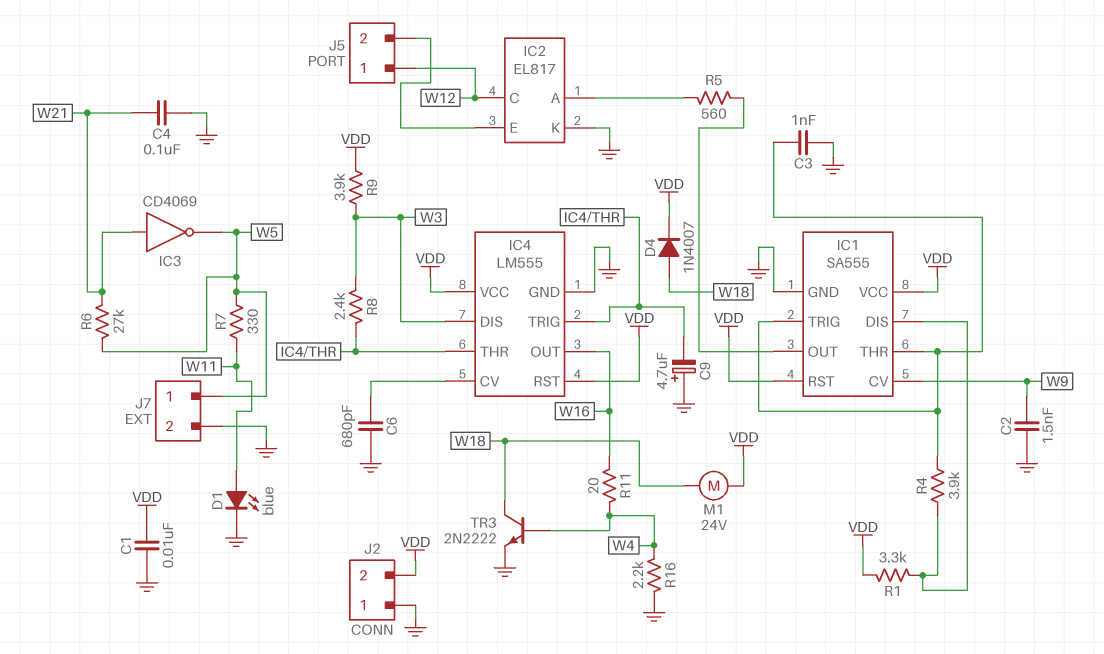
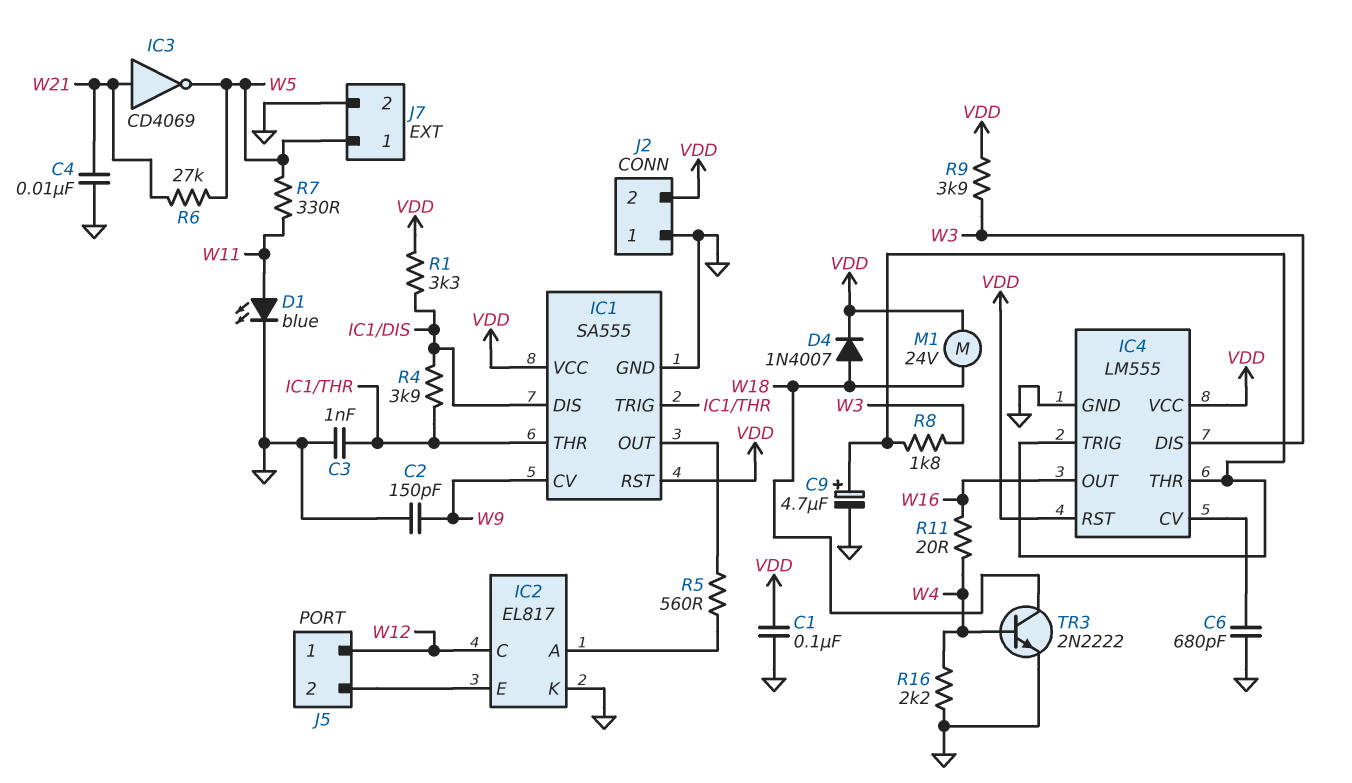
C1: 10nF (GND, VDD) -> 100nF (GND, VDD)
C2: 1.5nF (GND, W9) -> 150pF (GND, W9)
C4: 100nF (GND, W21) -> 10nF (GND, W21)
C9: 4.7uF (plus GND, minus IC4/THR) -> 4.7uF (plus IC4/THR, minus GND)
R8: 2.4k (IC4/THR, W3) -> 1.8k (IC4/THR, W3)

